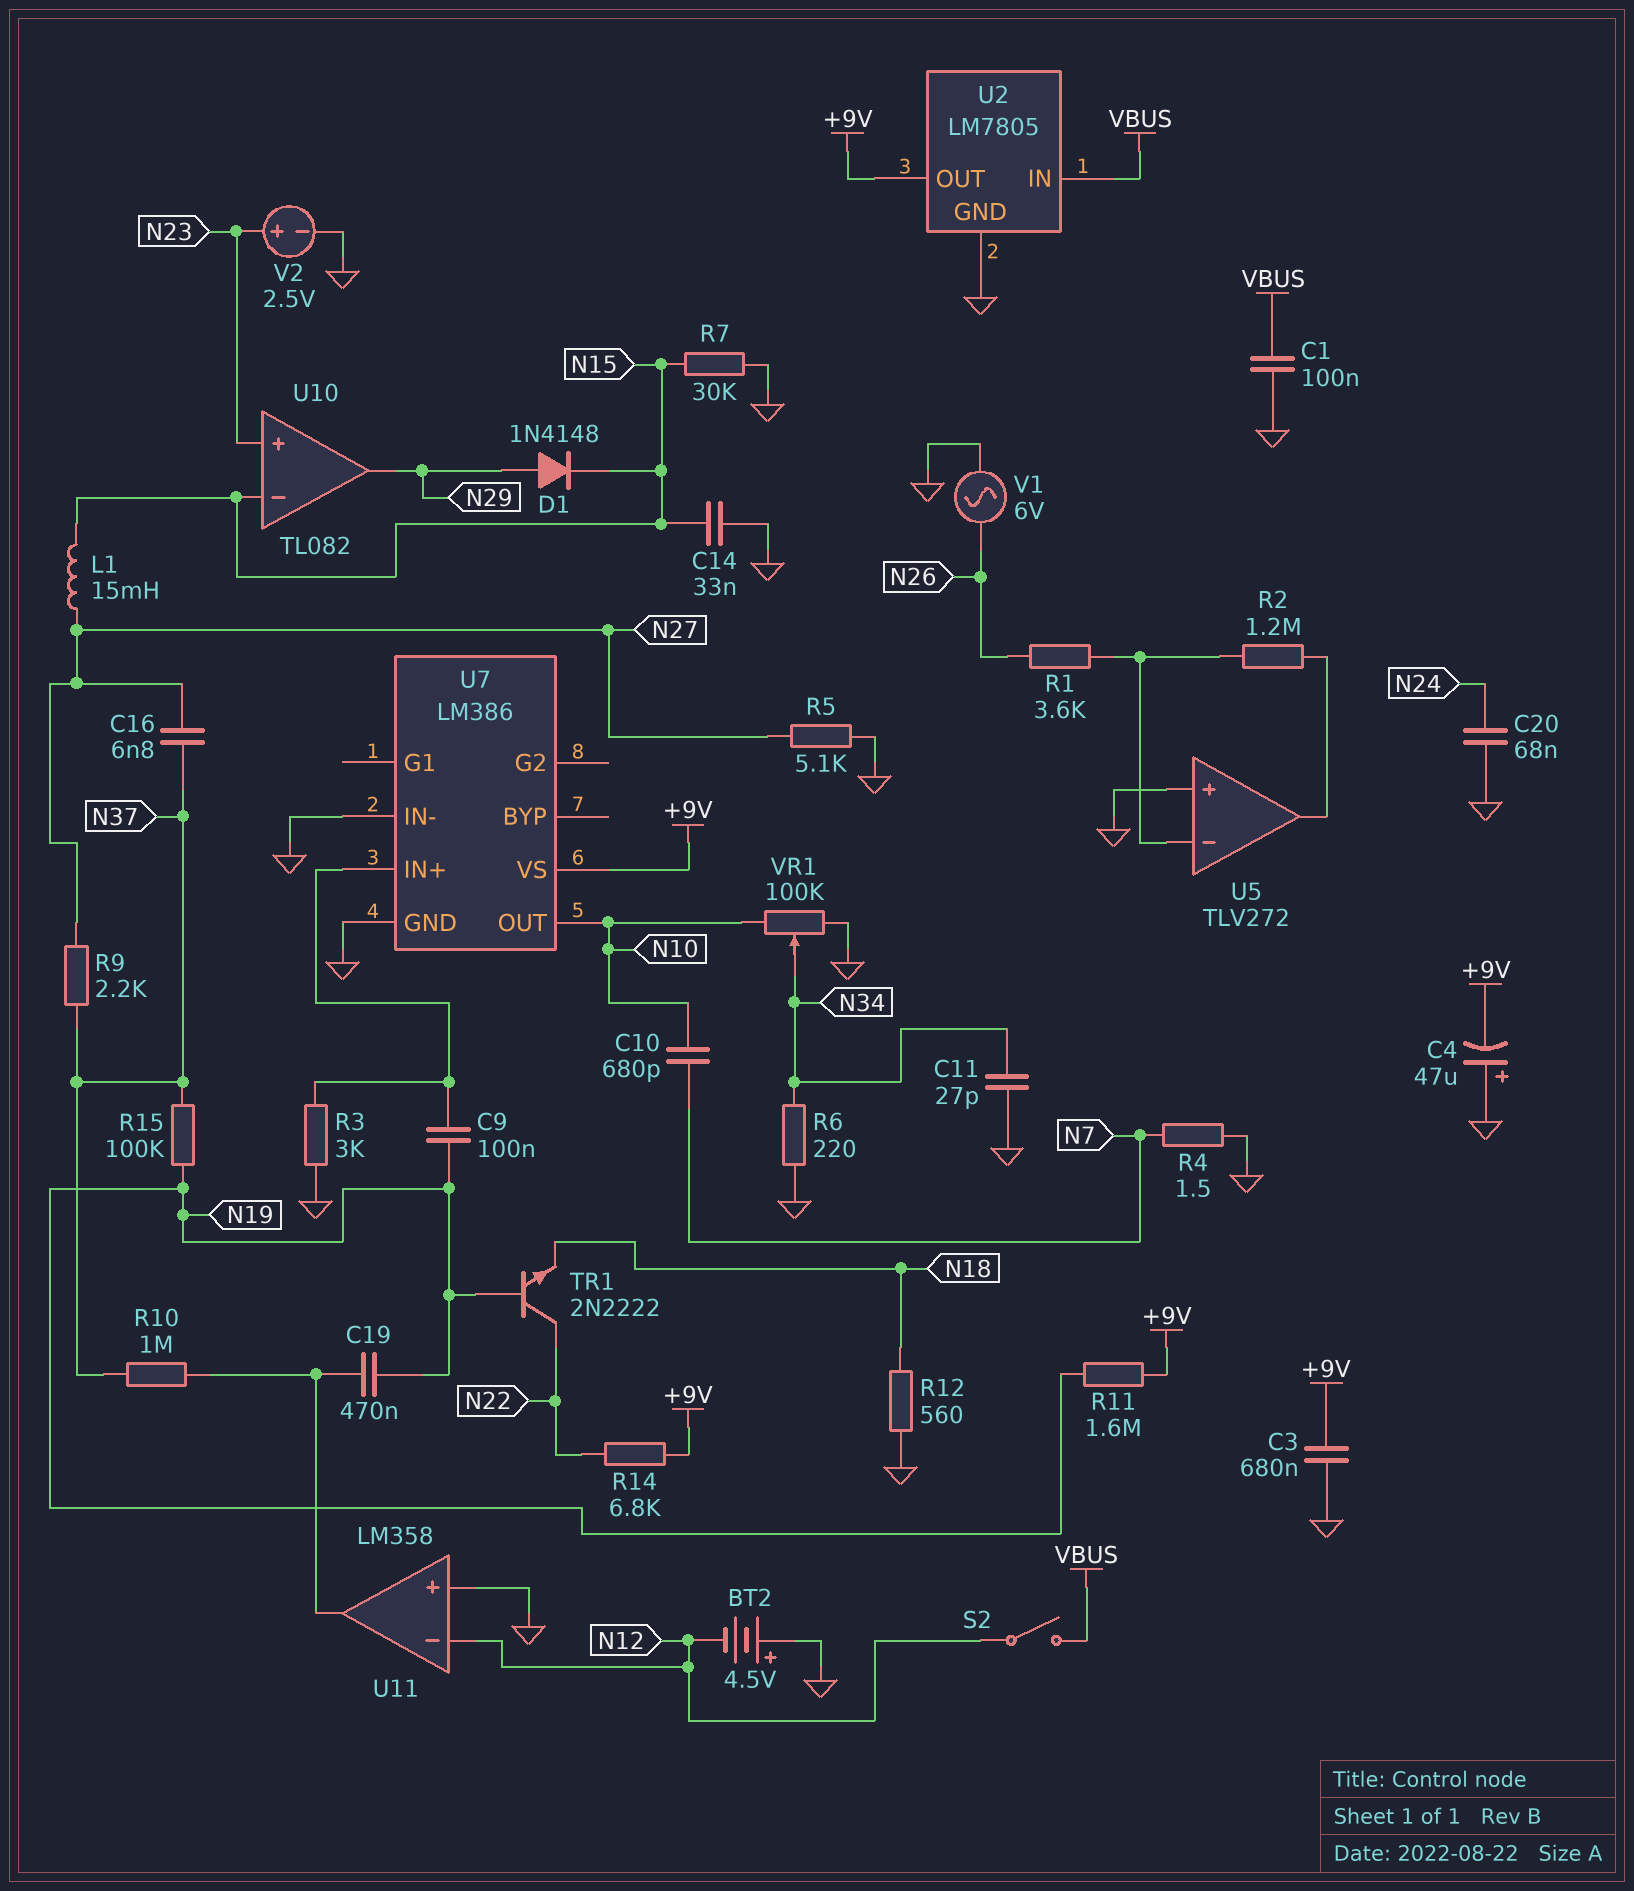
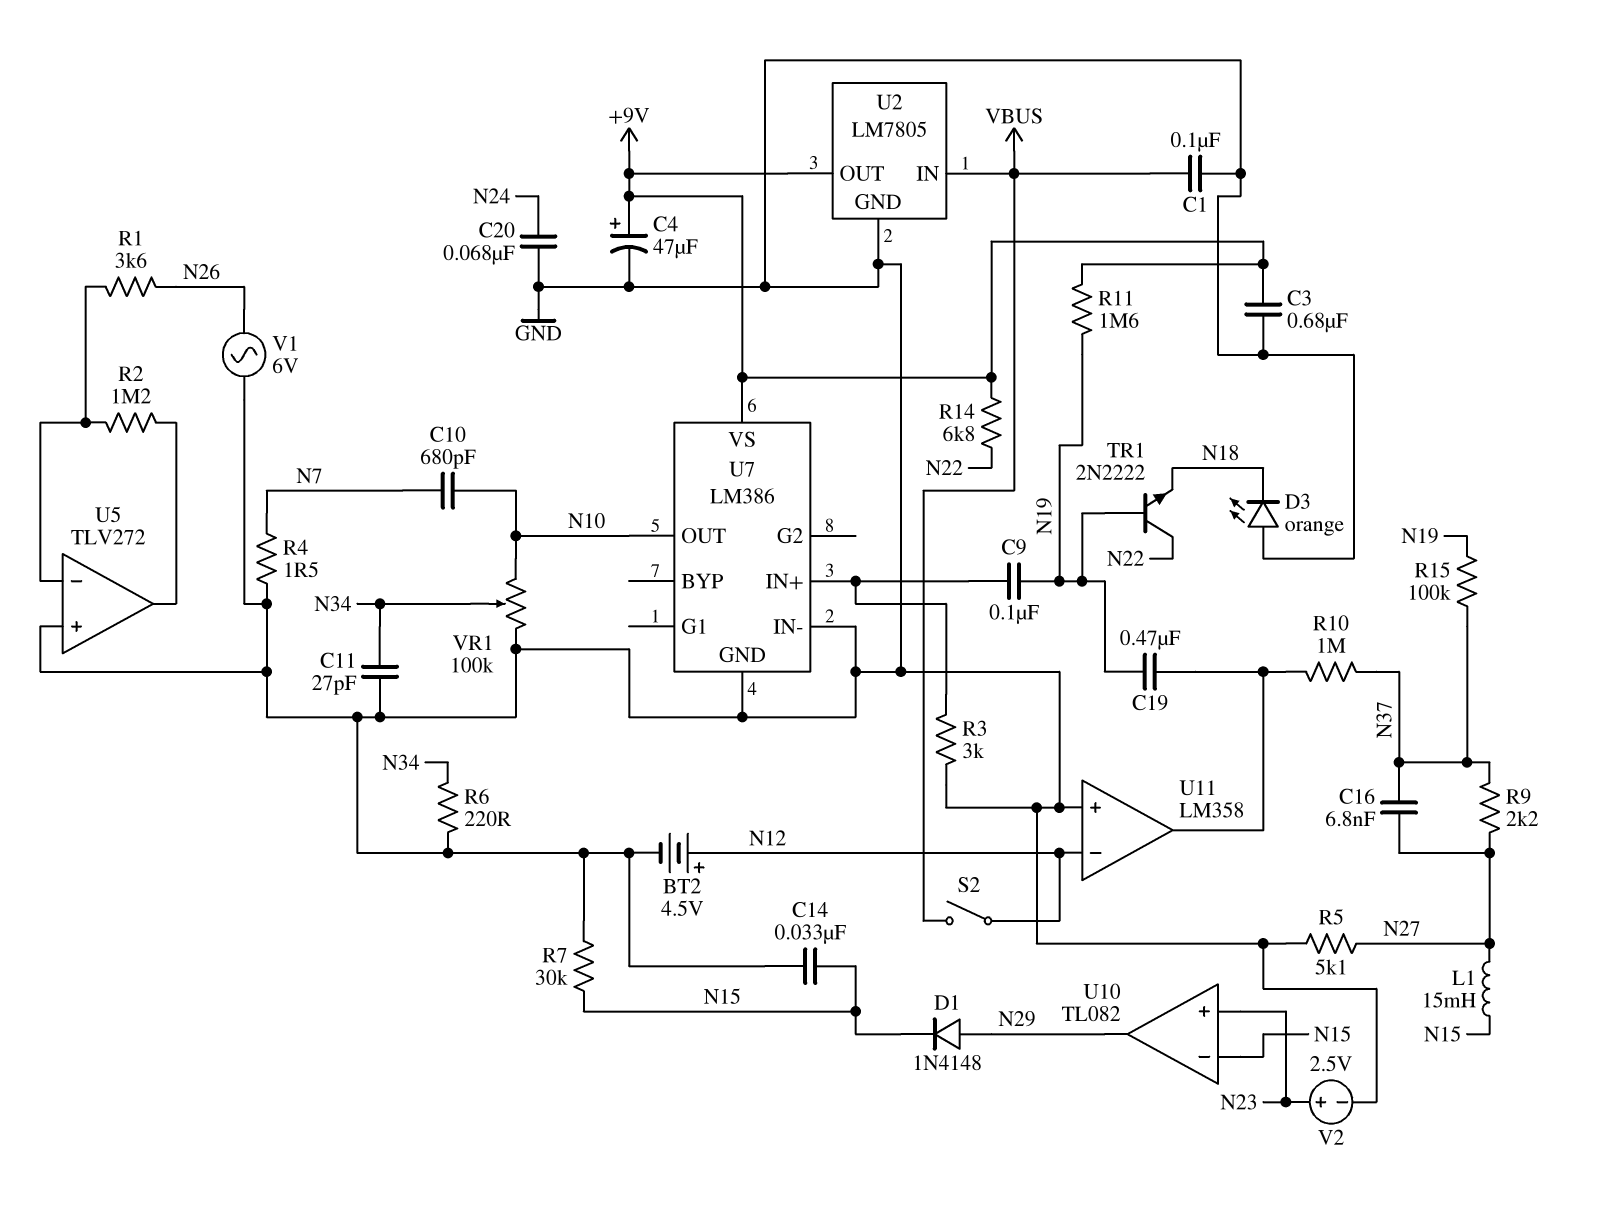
BT2: 4.5V (plus GND, minus N12) -> 4.5V (plus N12, minus GND)
C4: 47uF (plus GND, minus +9V) -> 47uF (plus +9V, minus GND)
D3: none -> LED orange (A GND, K N18)
R12: 560 (GND, N18) -> none

